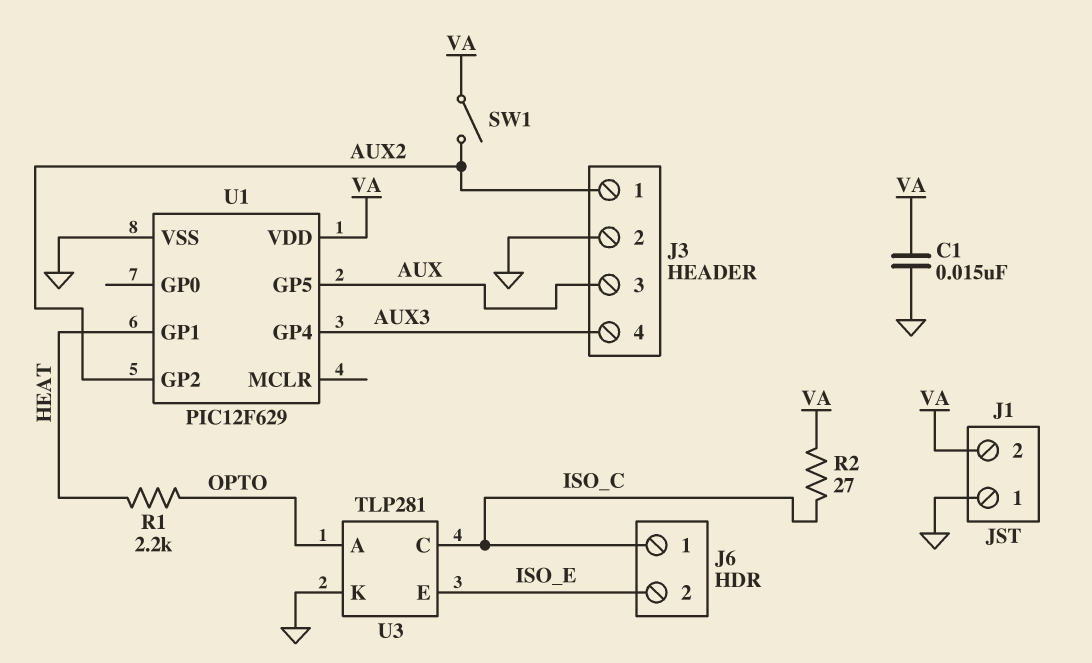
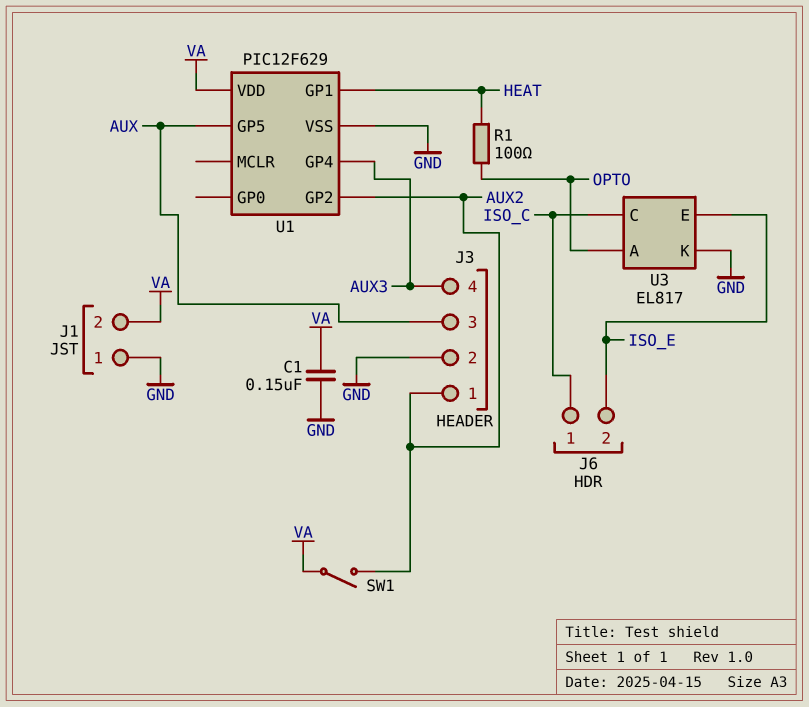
C1: 15nF (GND, VA) -> 150nF (GND, VA)
R1: 2.2k (HEAT, OPTO) -> 100 (HEAT, OPTO)
R2: 27 (ISO_C, VA) -> none
U3: TLP281 -> EL817

